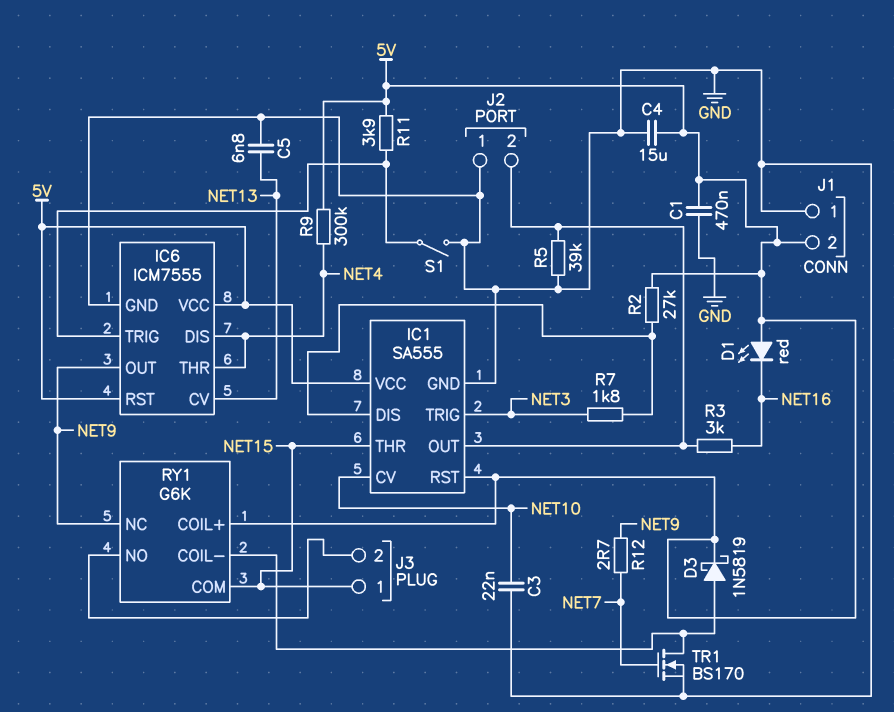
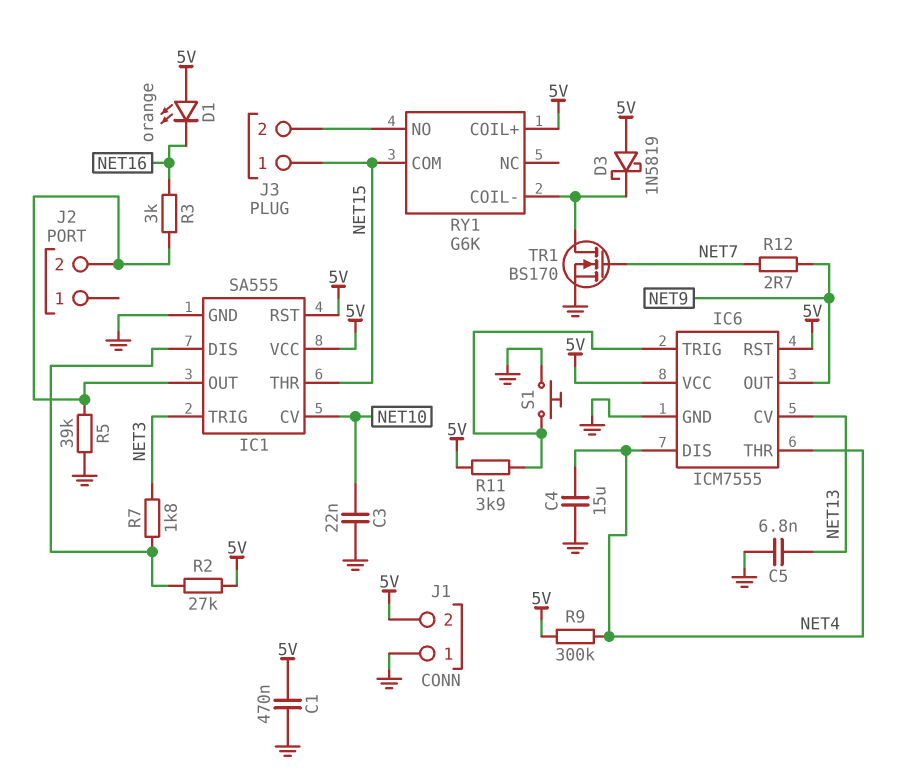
C4: 15uF (5V, GND) -> 15uF (GND, NET4)
D1: LED red (A 5V, K NET16) -> LED orange (A 5V, K NET16)
D3: schottky 1N5819 (A RY1/COIL-, K 5V) -> schottky 1N5819 (A 5V, K RY1/COIL-)
J2 pin 1: GND -> none
RY1 pin NC: NET9 -> none
S1: switch (GND, IC6/TRIG) -> button (GND, IC6/TRIG)

